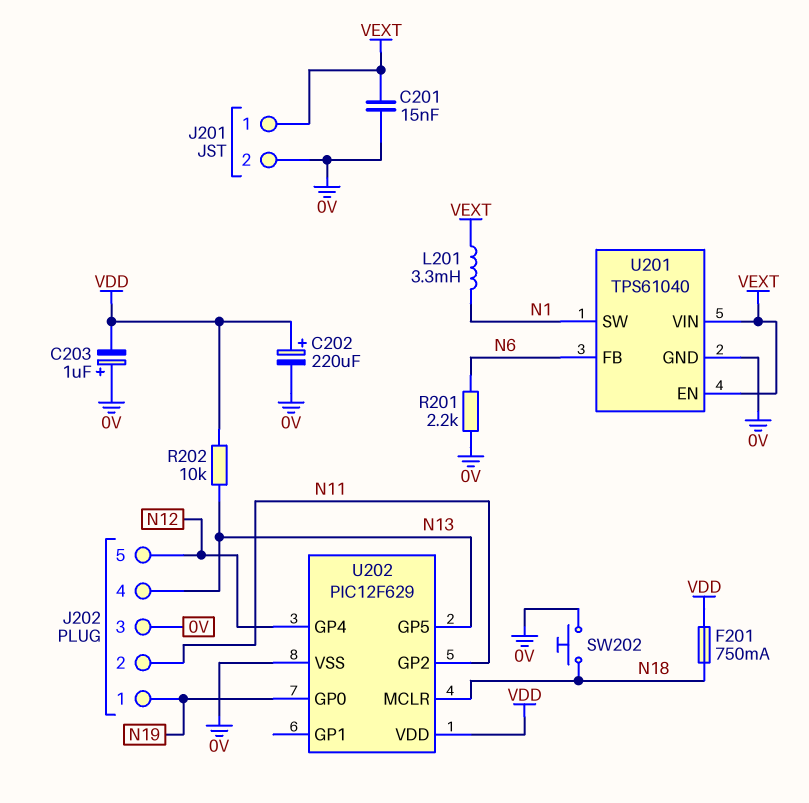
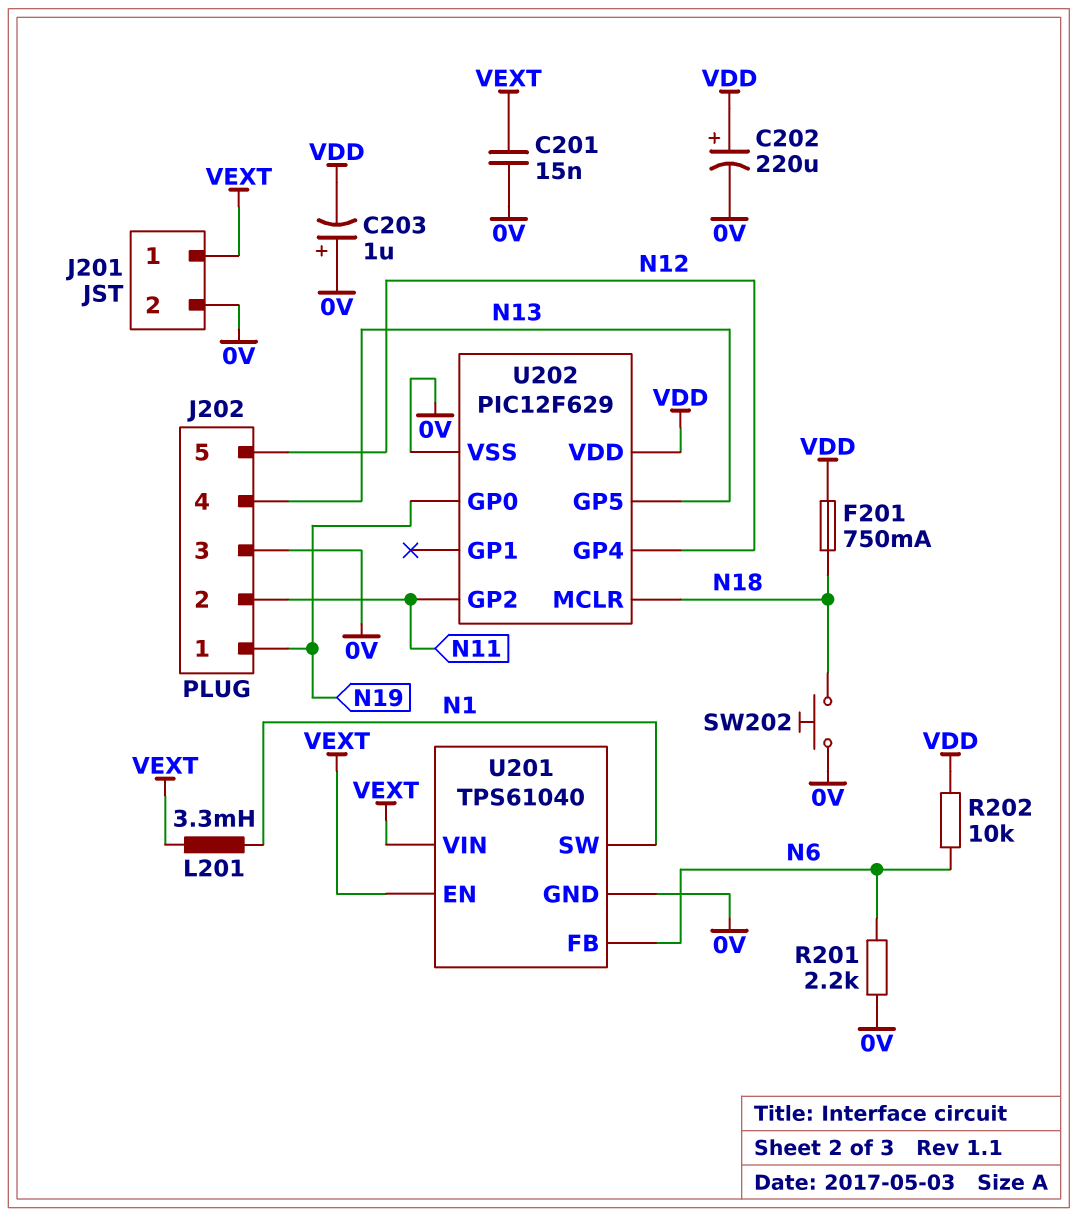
R202: 10k (N13, VDD) -> 10k (N6, VDD)

